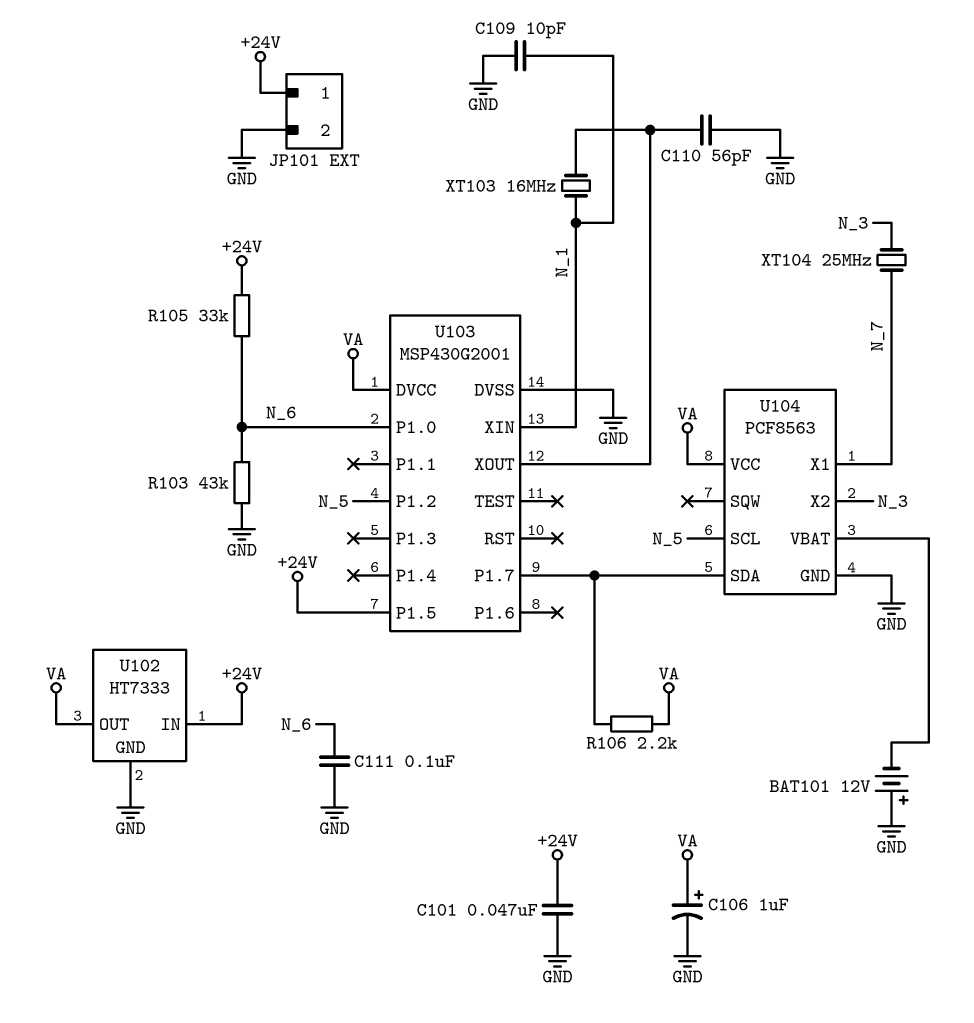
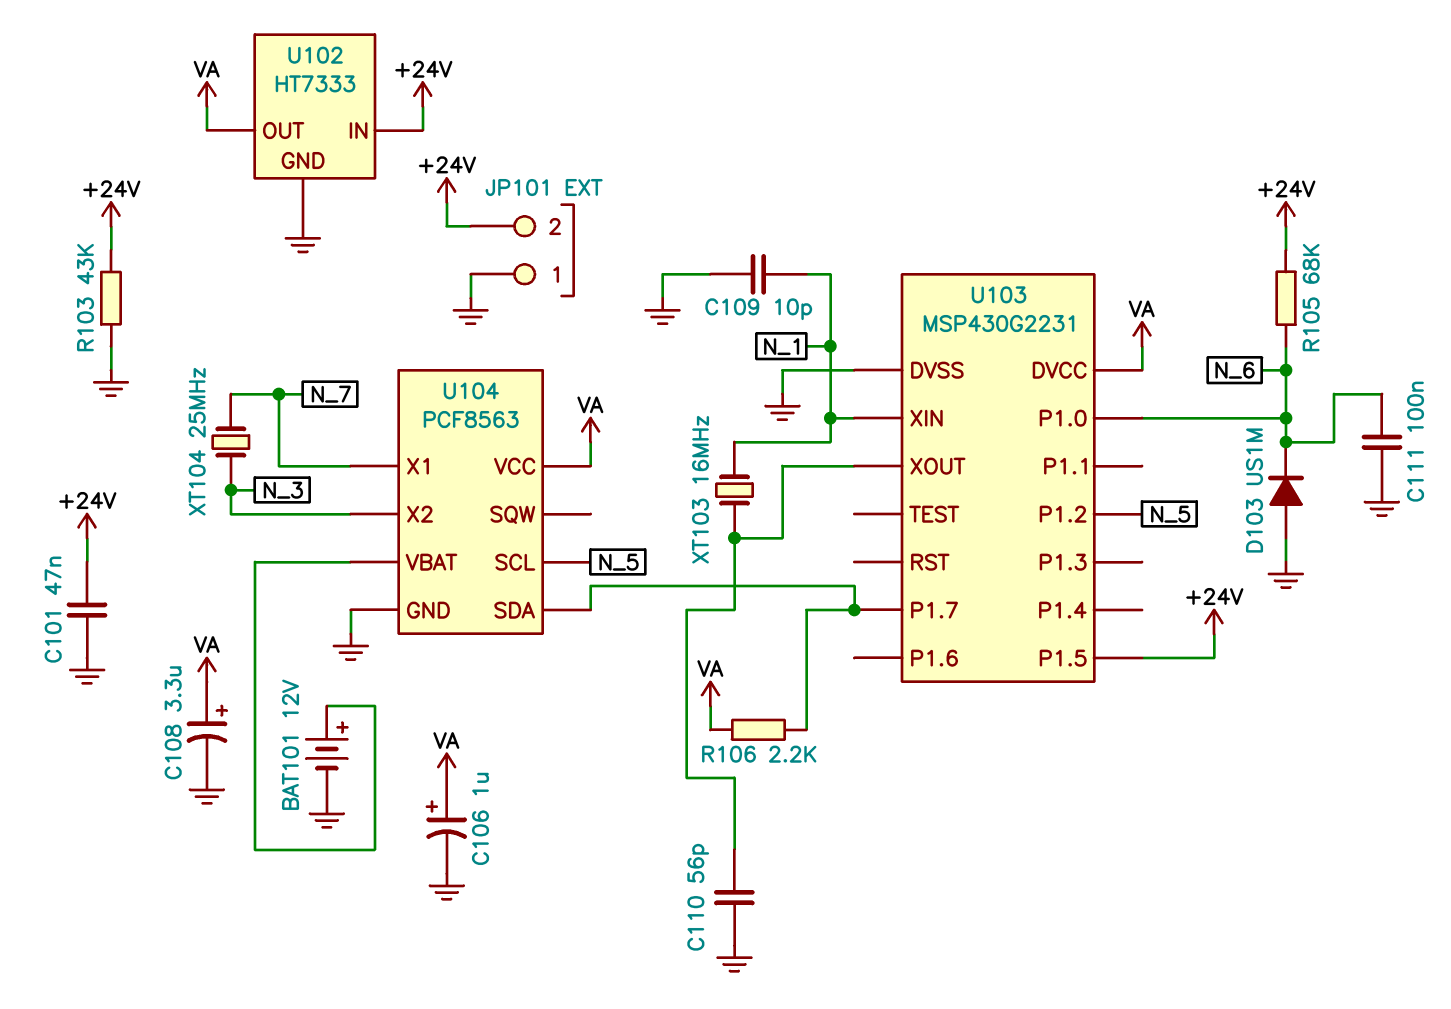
BAT101: 12V (plus GND, minus U104/VBAT) -> 12V (plus U104/VBAT, minus GND)
C108: none -> 3.3uF (plus VA, minus GND)
D103: none -> diode US1M (A GND, K N_6)
JP101 pin 1: +24V -> GND
JP101 pin 2: GND -> +24V
R103: 43k (GND, N_6) -> 43k (+24V, GND)
R105: 33k (+24V, N_6) -> 68k (+24V, N_6)
U103: MSP430G2001 -> MSP430G2231

